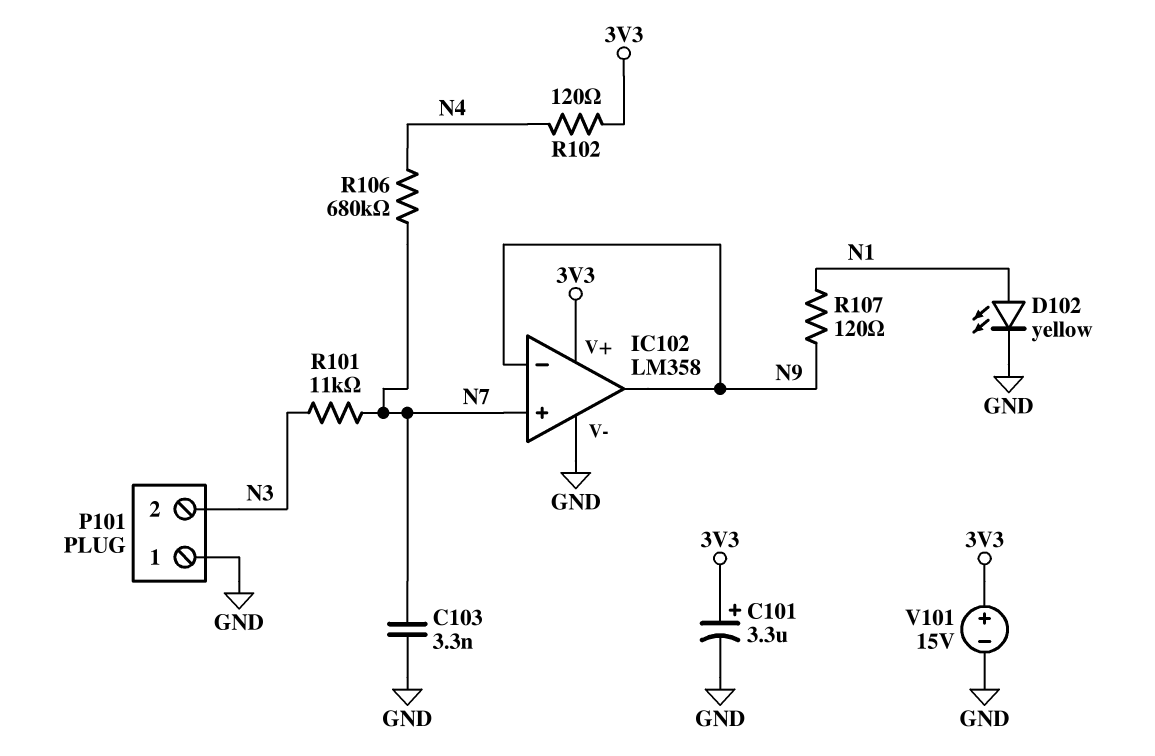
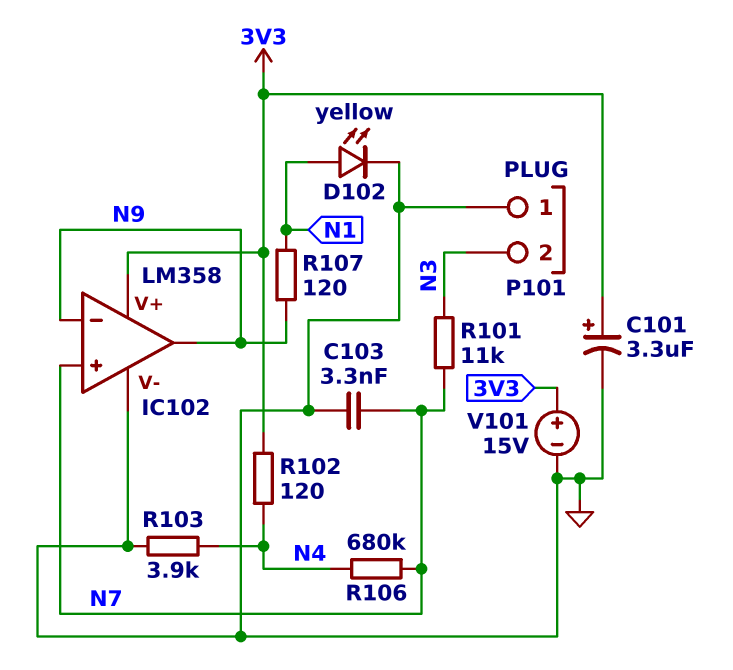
R103: none -> 3.9k (GND, N4)

